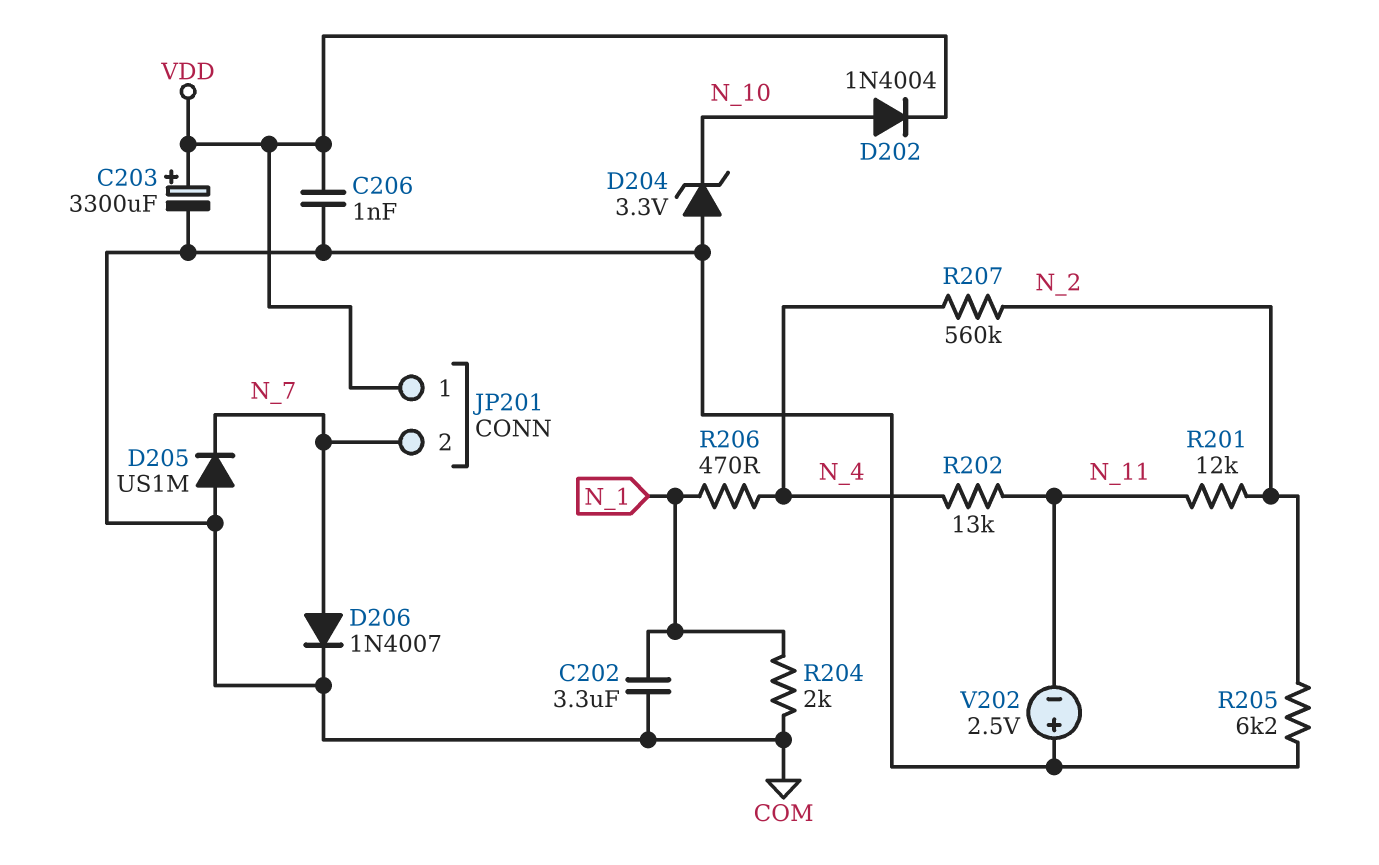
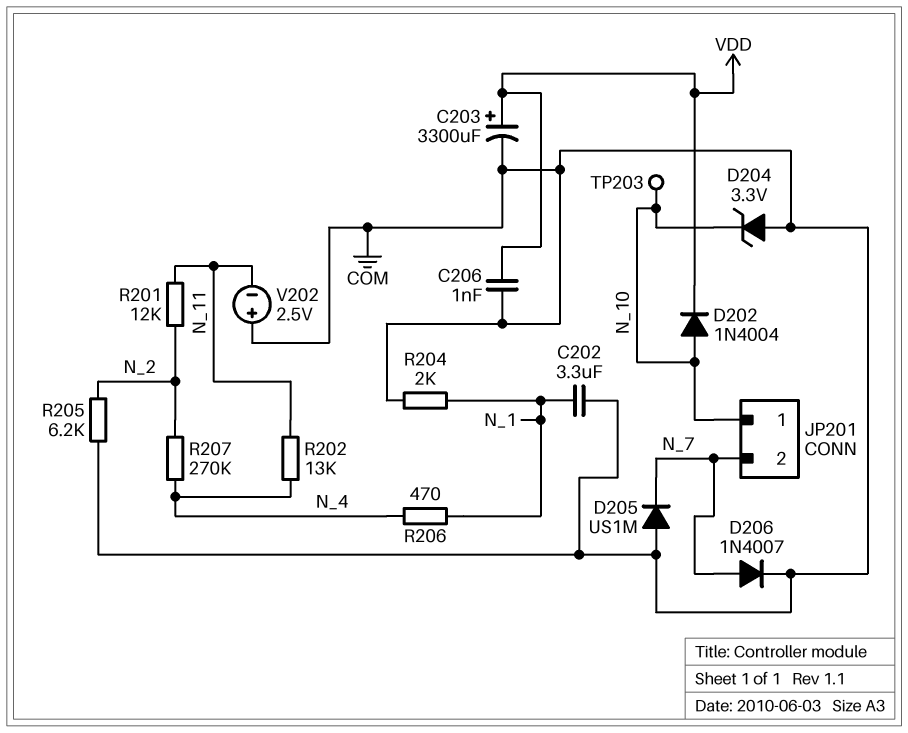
JP201 pin 1: VDD -> N_10
R207: 560k (N_2, N_4) -> 270k (N_2, N_4)
TP203: none -> test point (N_10)

